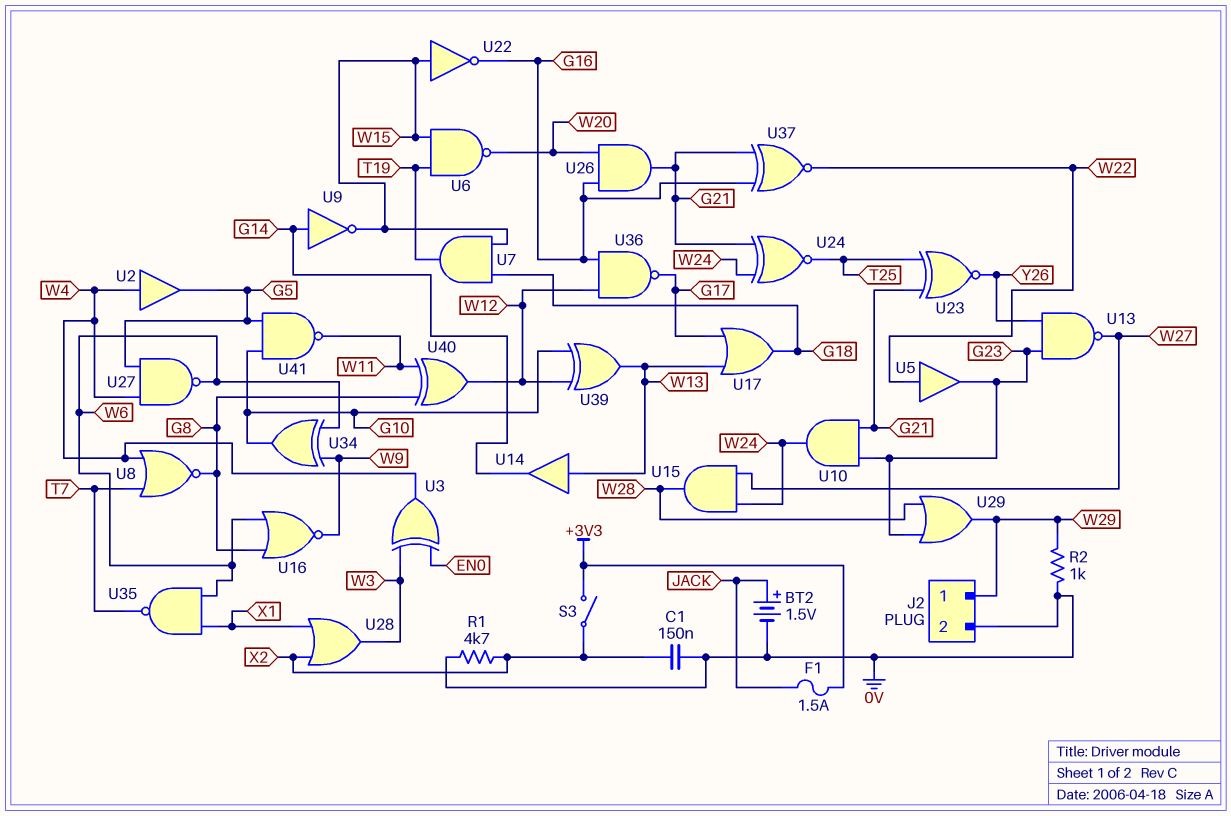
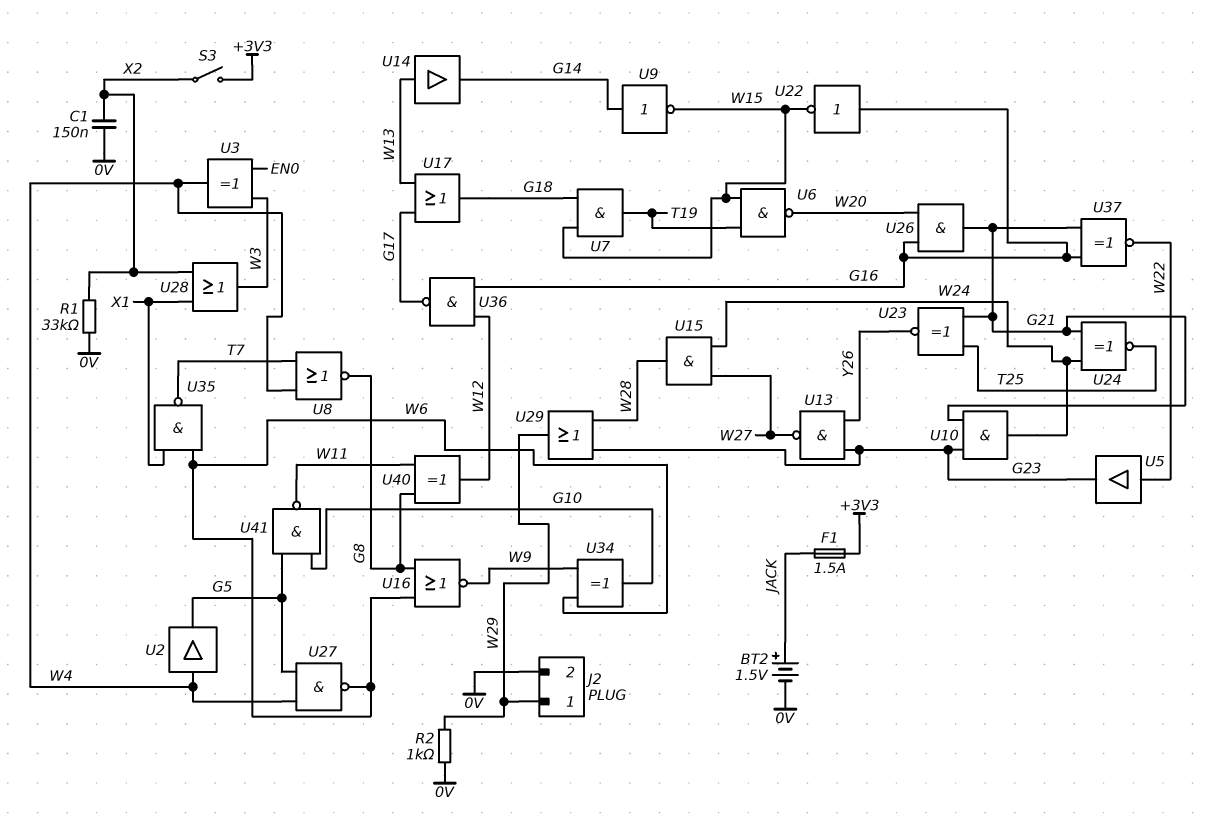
R1: 4.7k (0V, X2) -> 33k (0V, X2)
U22: NOT (in W15, out G16) -> NOT (in G16, out W15)
U39: XOR (in G10, in W12, out W13) -> none

